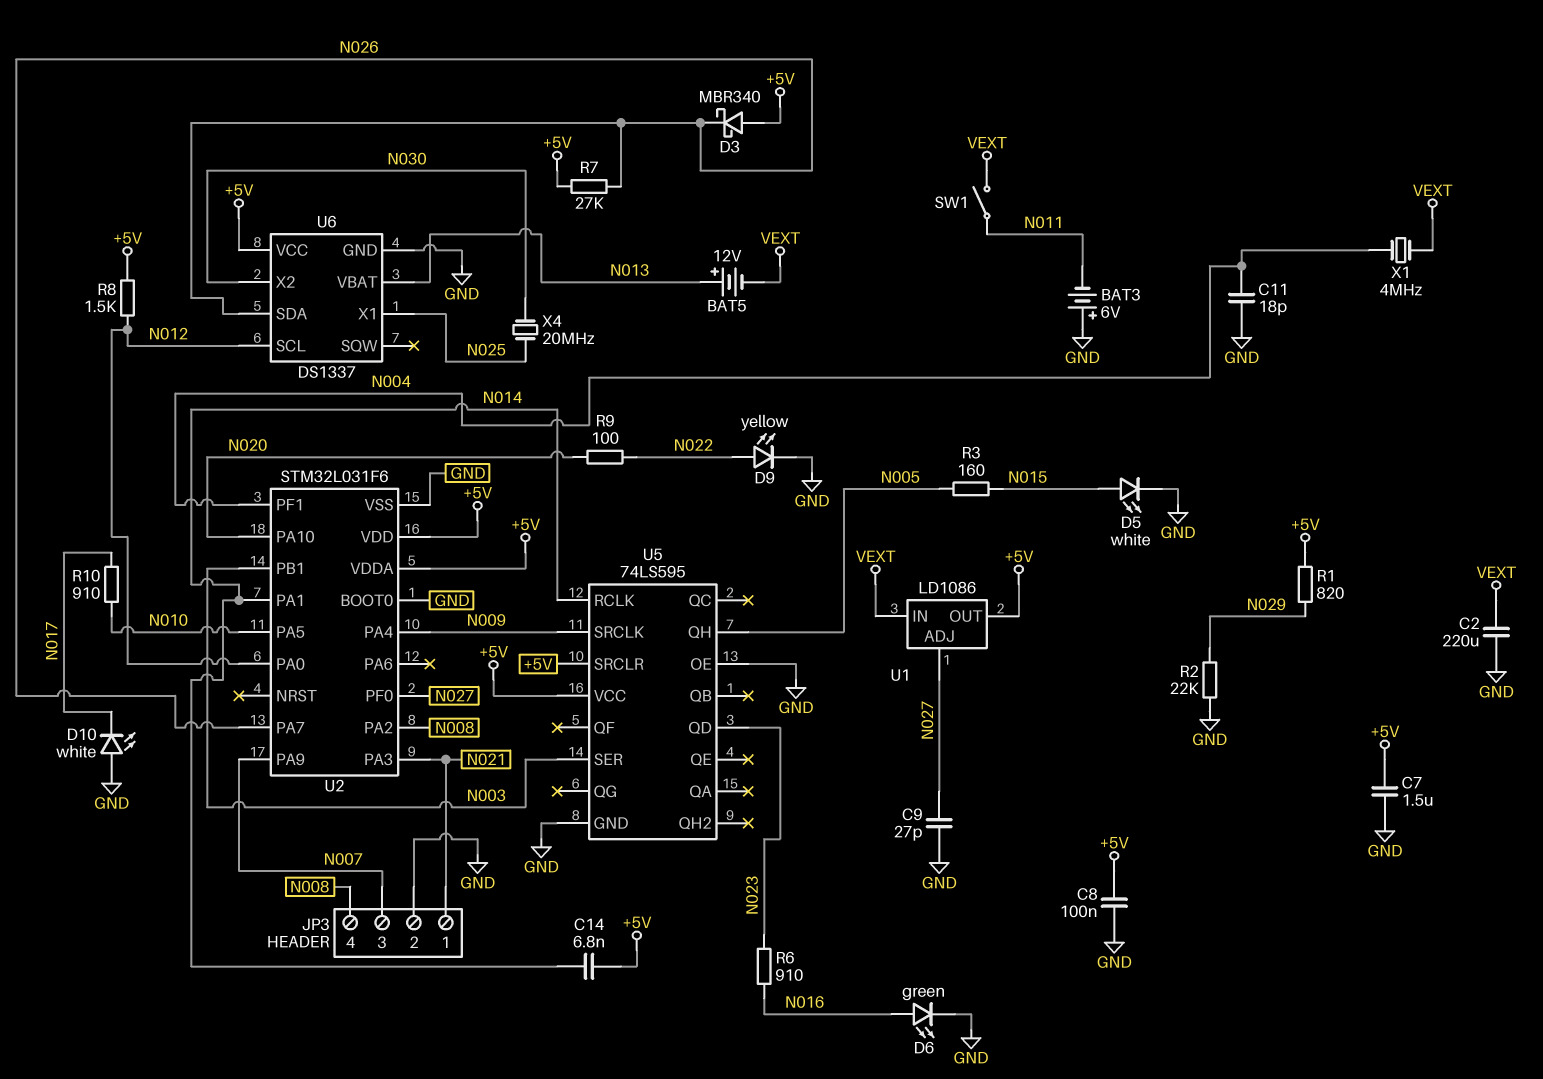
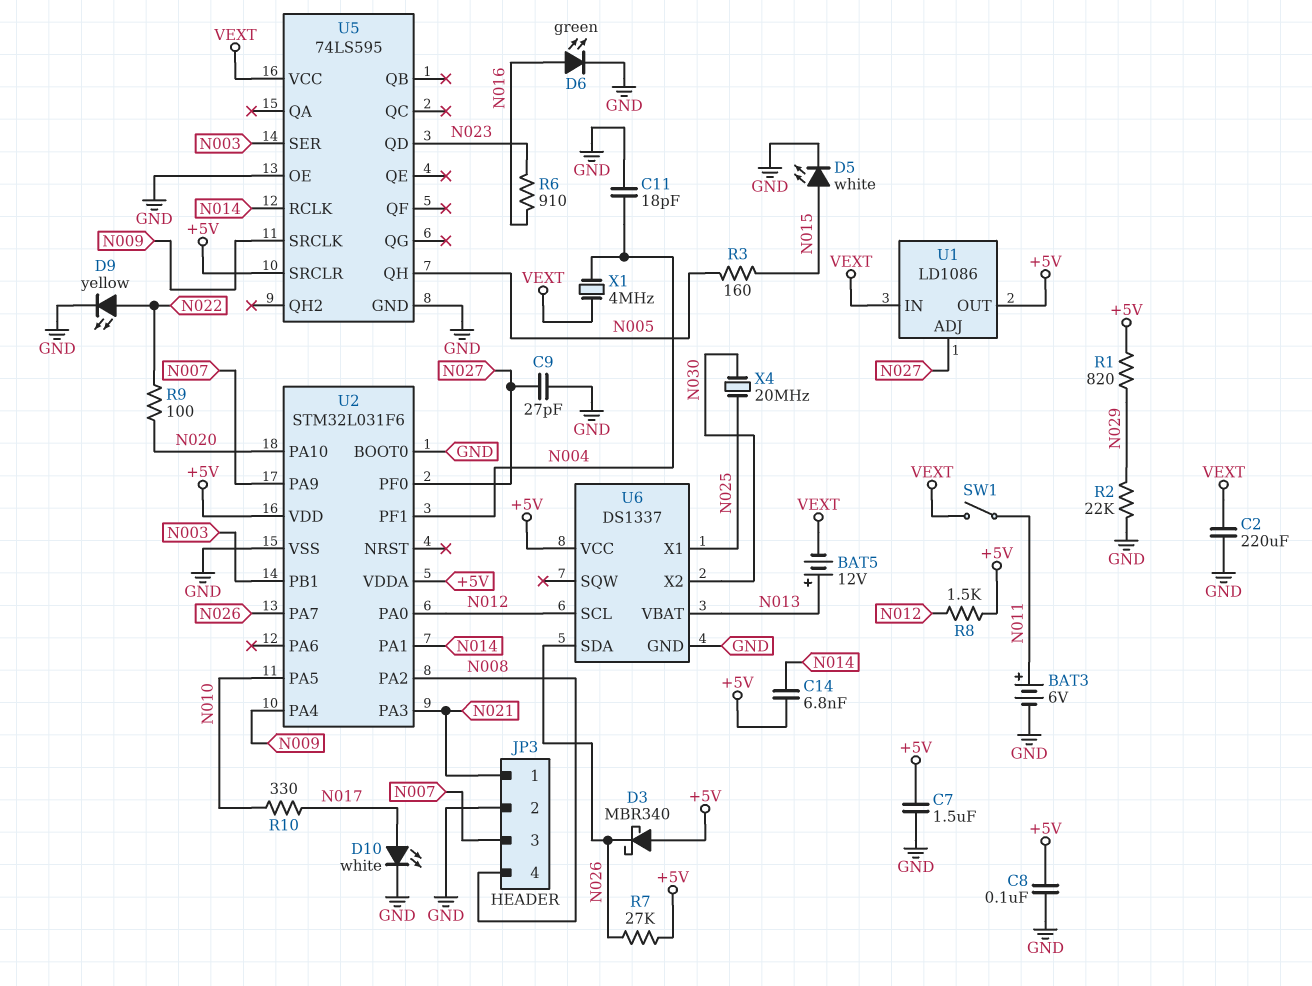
BAT3: 6V (plus GND, minus N011) -> 6V (plus N011, minus GND)
D10: LED white (A GND, K N017) -> LED white (A N017, K GND)
R10: 910 (N010, N017) -> 330 (N010, N017)
U5 pin VCC: +5V -> VEXT

